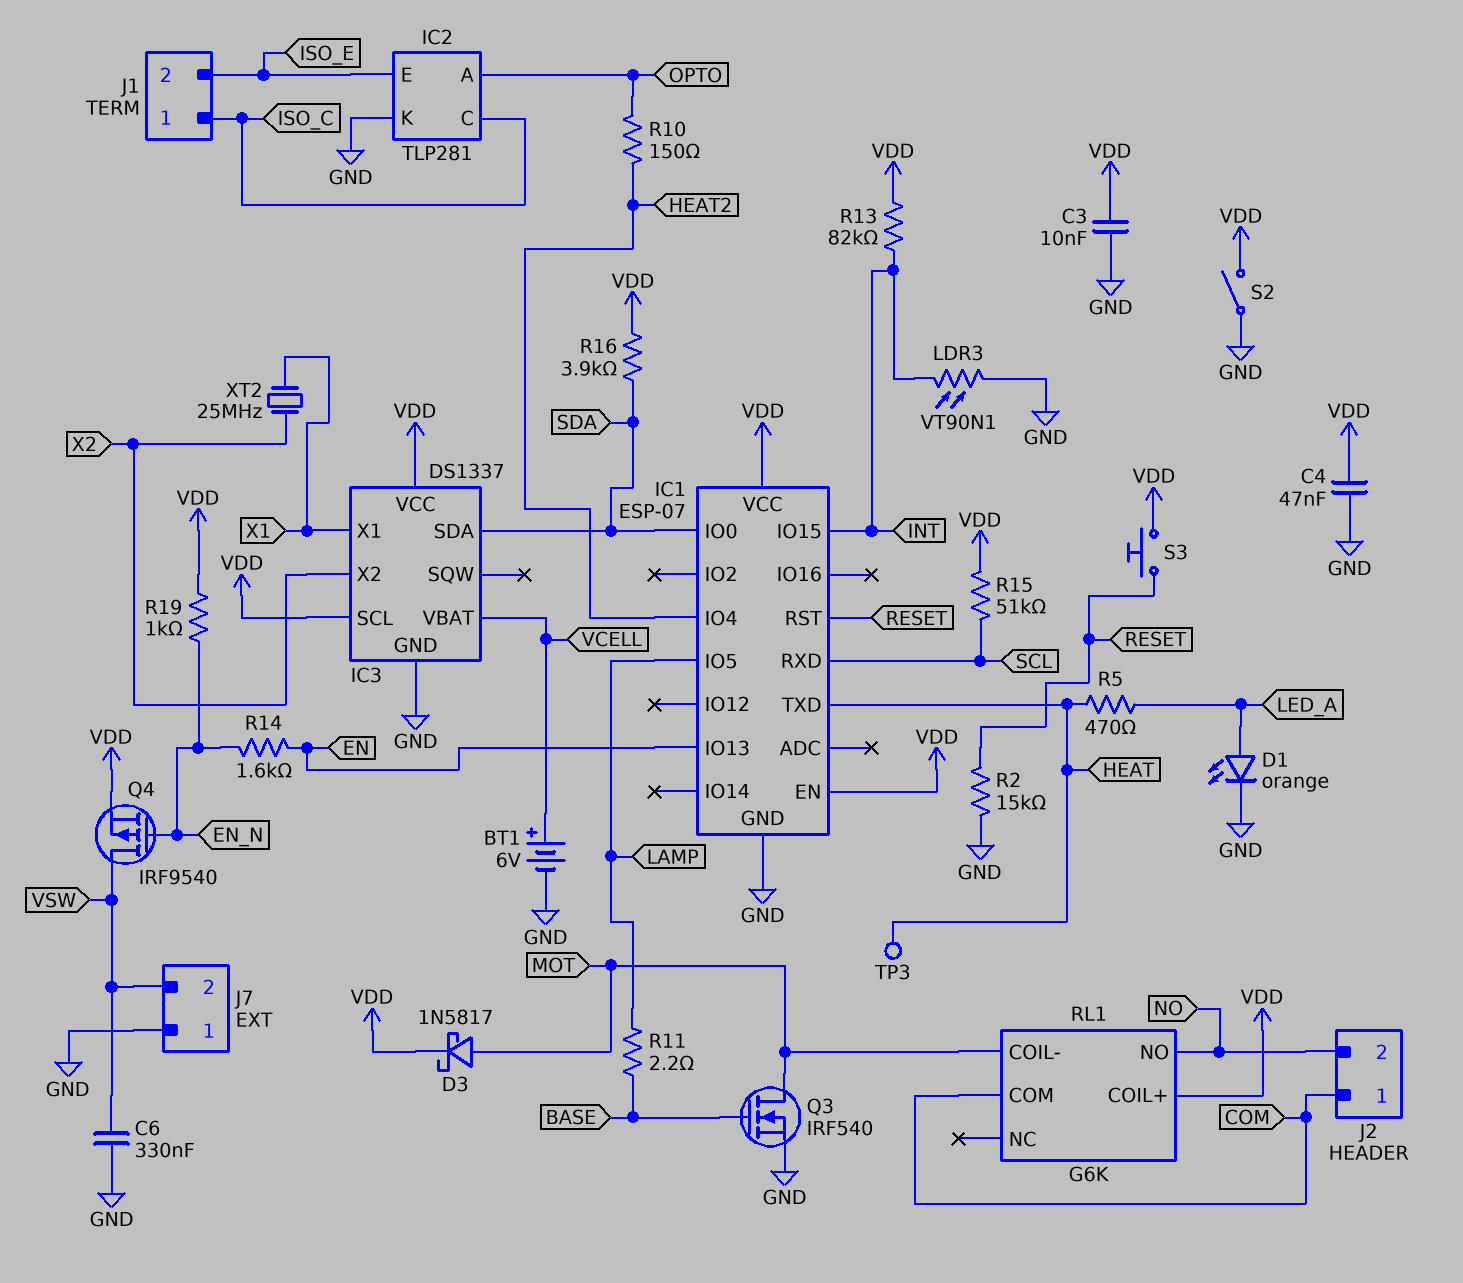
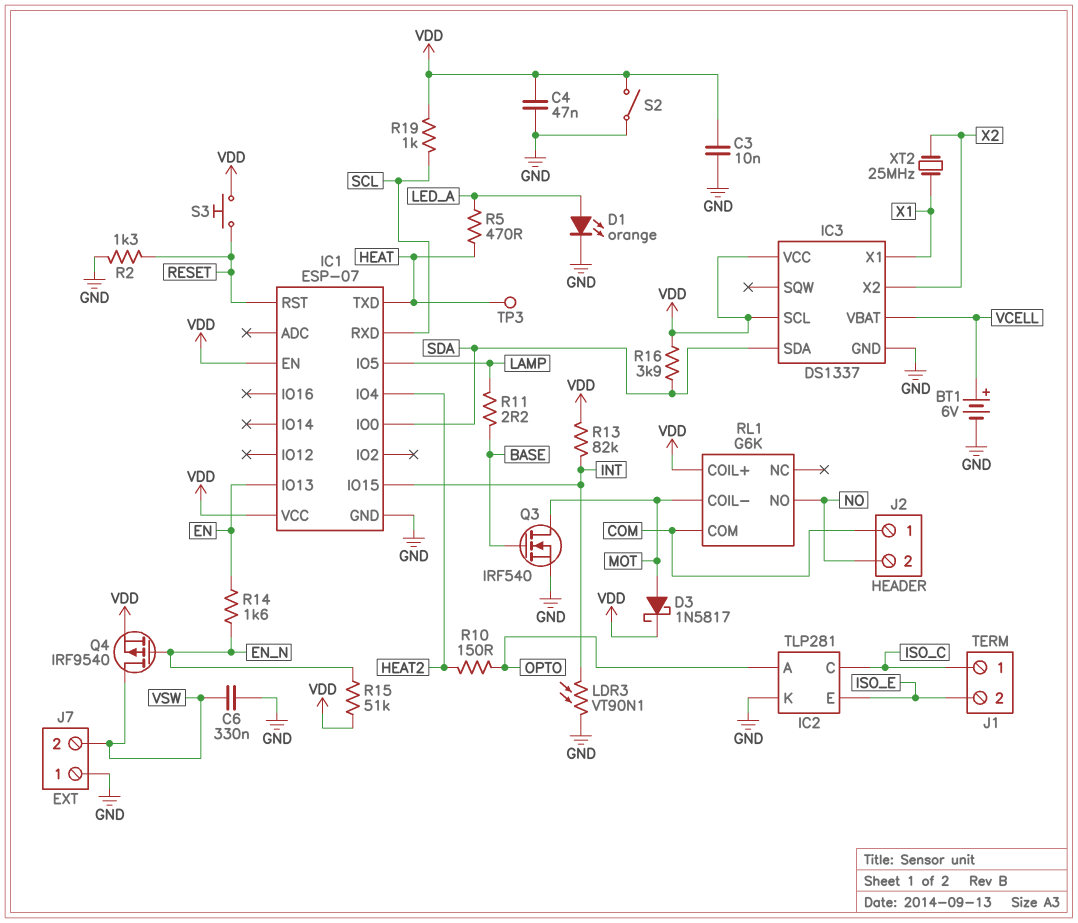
R2: 15k (GND, RESET) -> 1.3k (GND, RESET)
R15: 51k (SCL, VDD) -> 51k (EN_N, VDD)
R19: 1k (EN_N, VDD) -> 1k (SCL, VDD)

